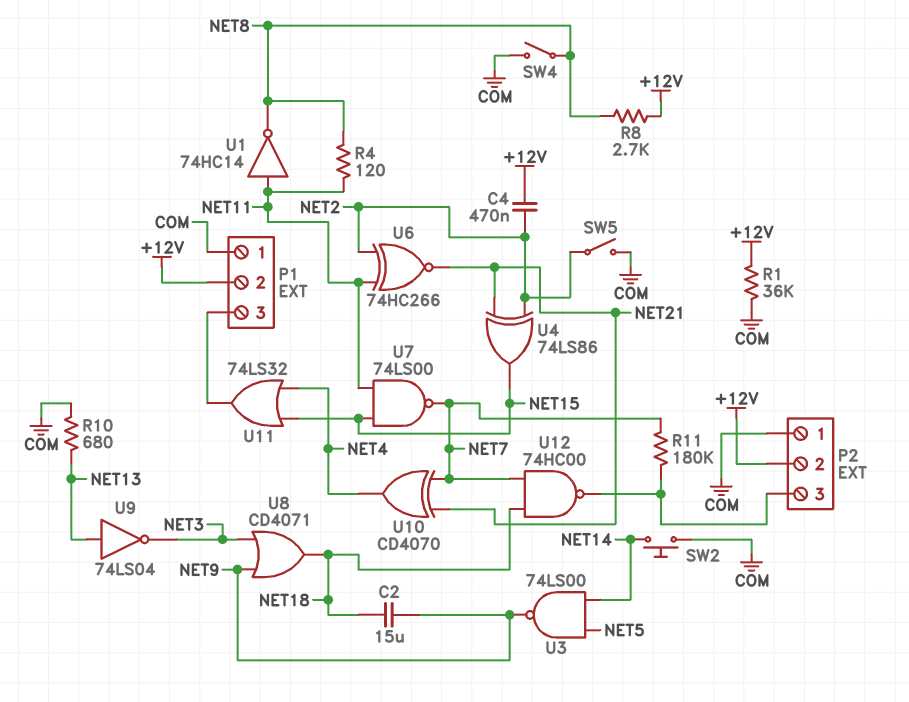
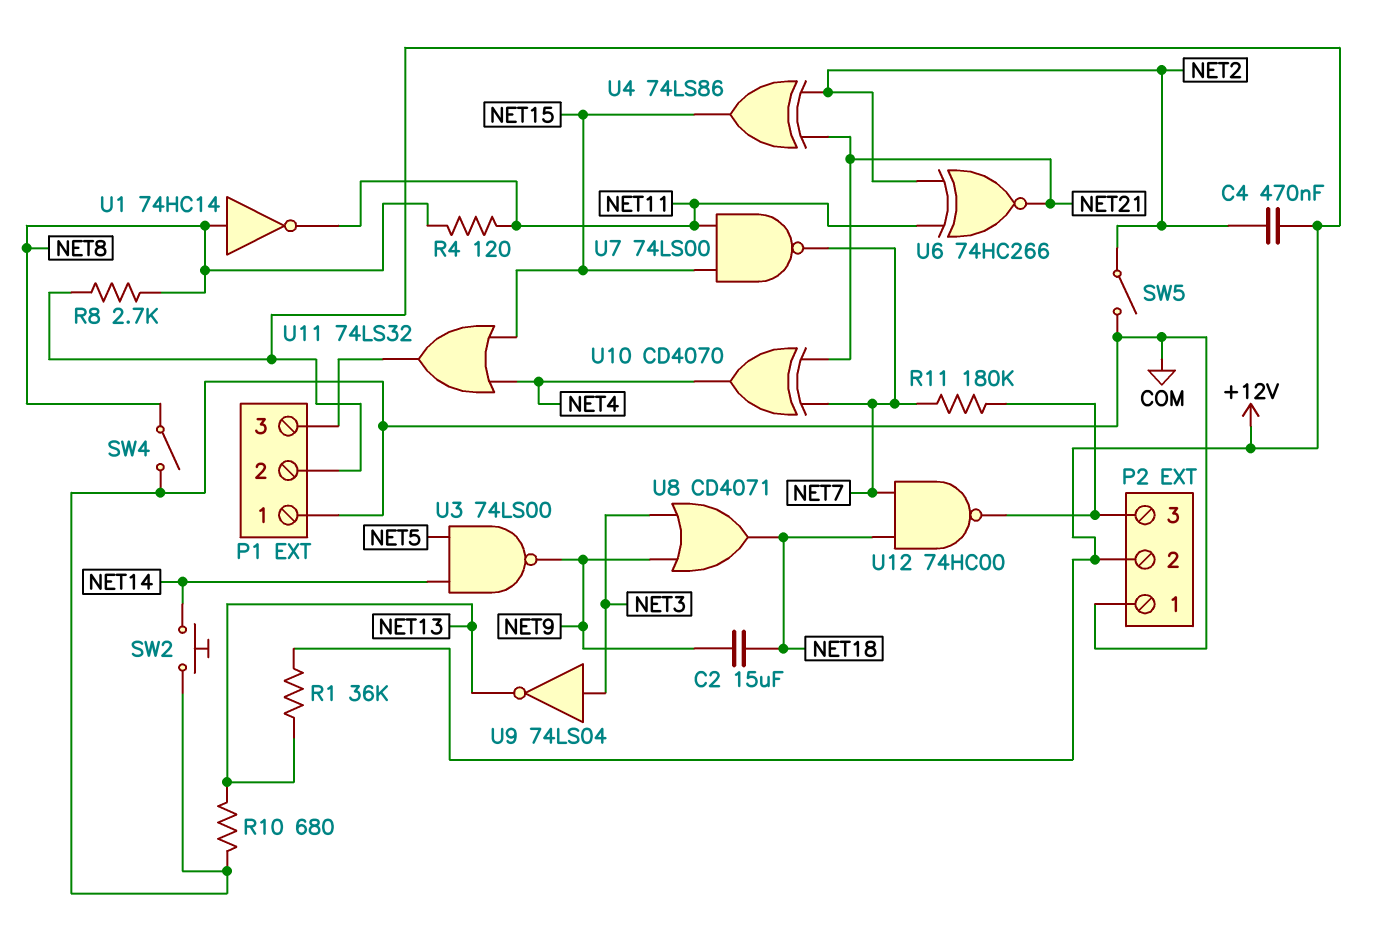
R1: 36k (+12V, COM) -> 36k (+12V, NET13)
U1: NOT 74HC14 (in NET11, out NET8) -> NOT 74HC14 (in NET8, out NET11)
U9: NOT 74LS04 (in NET13, out NET3) -> NOT 74LS04 (in NET3, out NET13)

